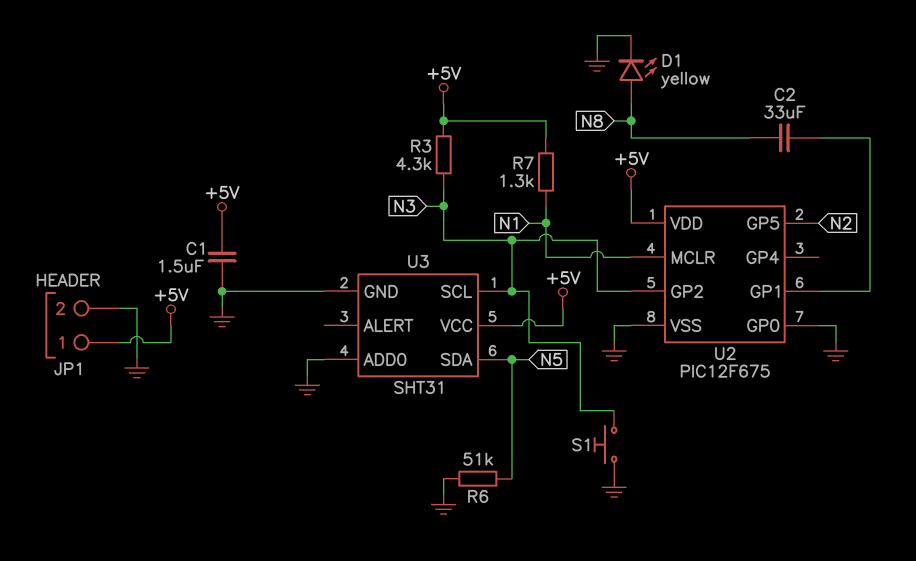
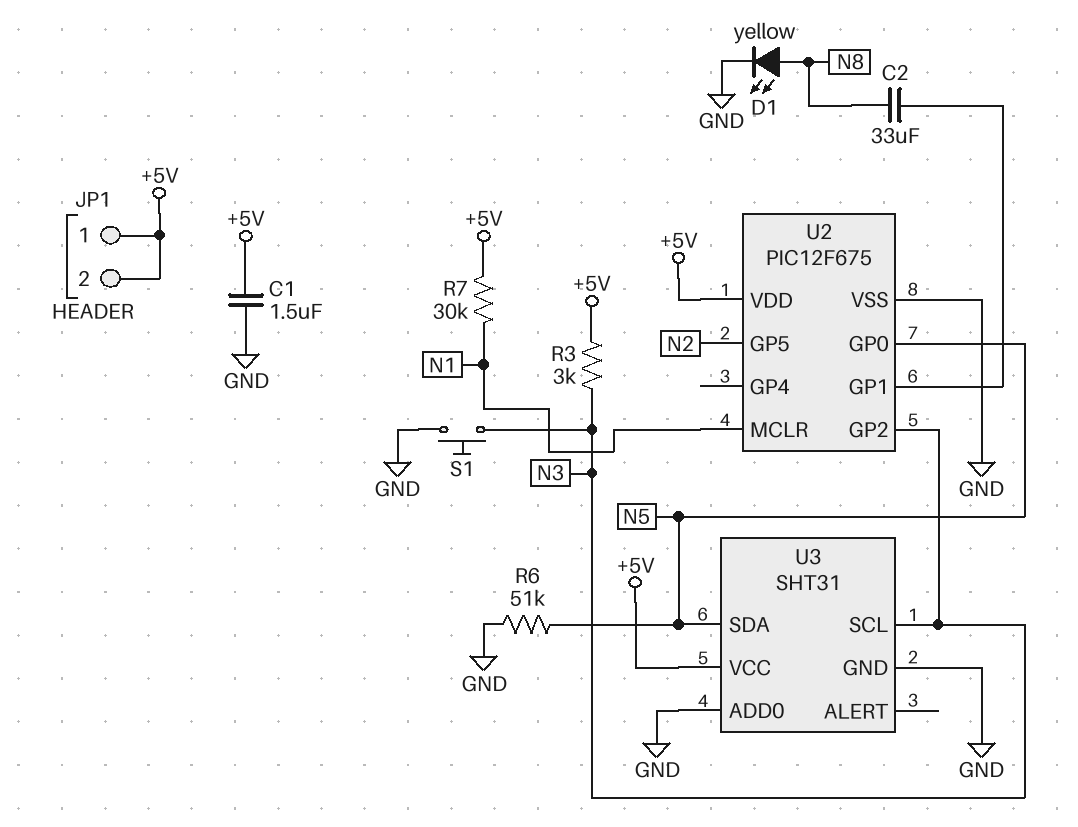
JP1 pin 2: GND -> +5V
R3: 4.3k (+5V, N3) -> 3k (+5V, N3)
R7: 1.3k (+5V, N1) -> 30k (+5V, N1)
U2 pin GP0: GND -> N5

